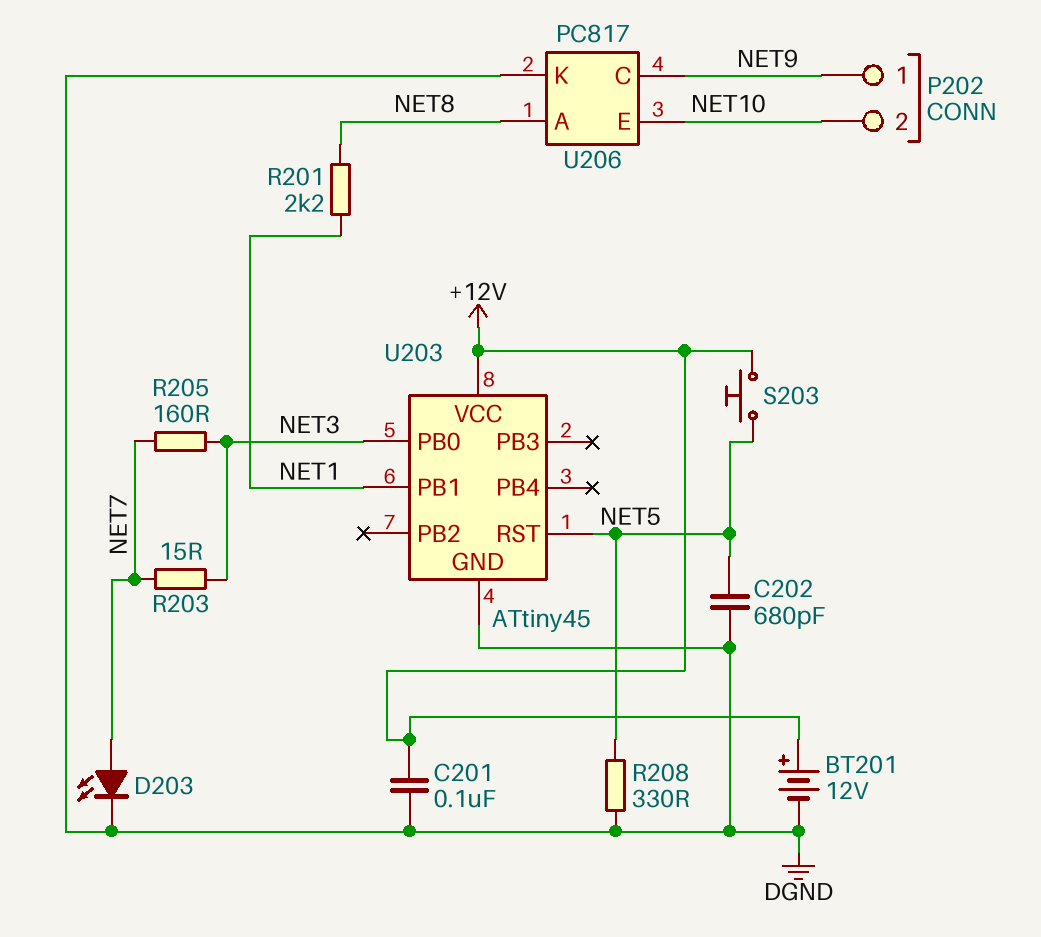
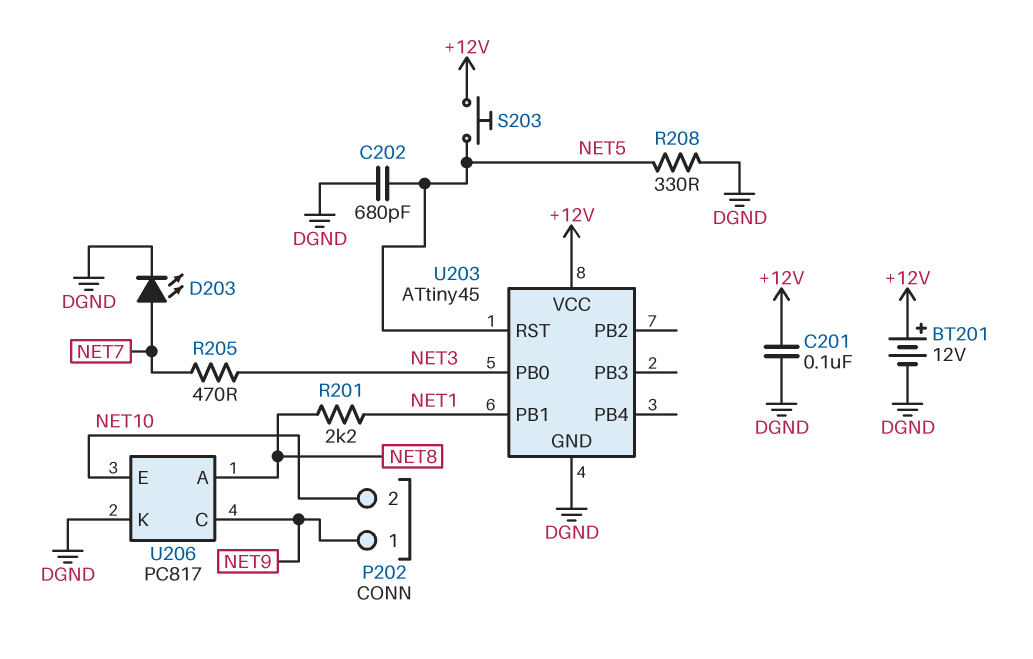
R203: 15 (NET3, NET7) -> none
R205: 160 (NET3, NET7) -> 470 (NET3, NET7)

